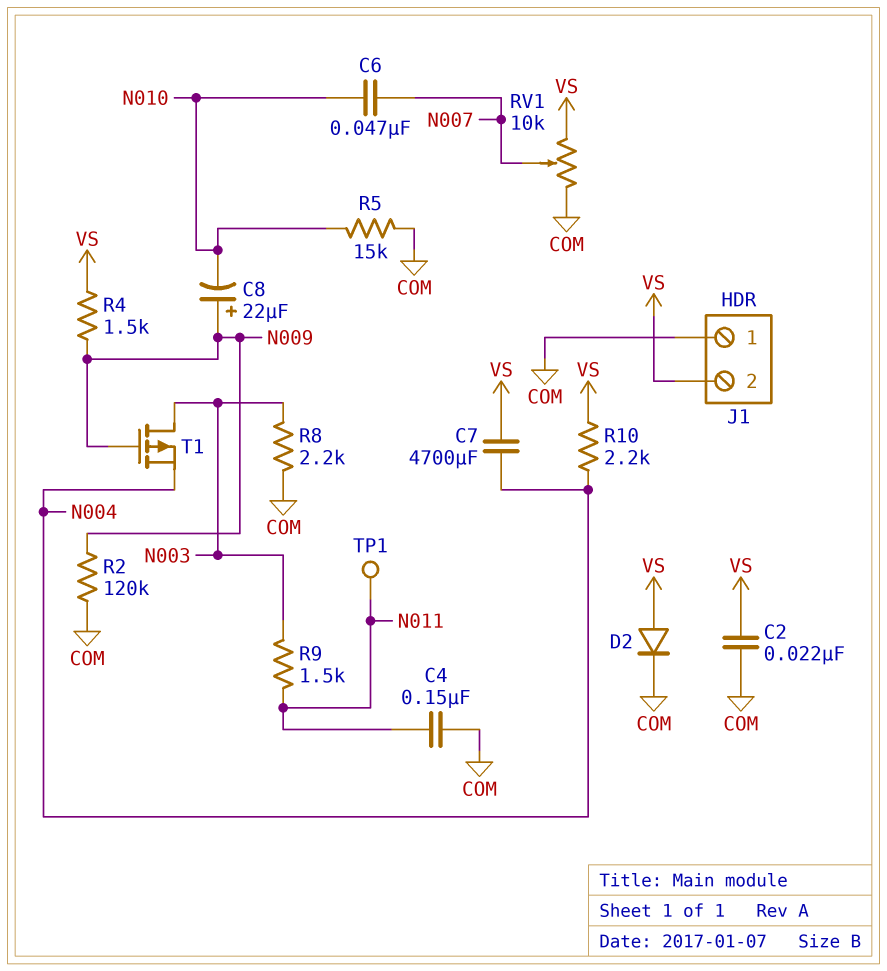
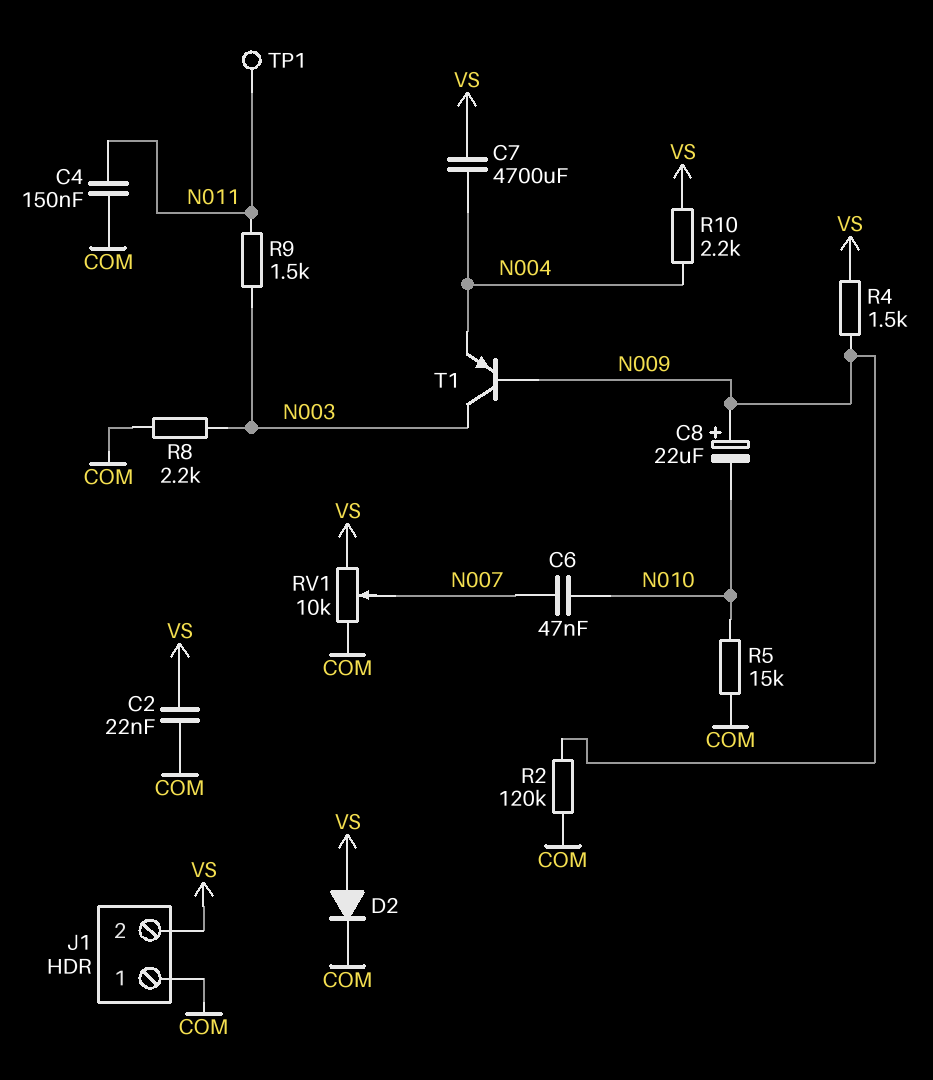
T1: PMOS (G N009, D N003, S N004) -> PNP (B N009, C N003, E N004)

